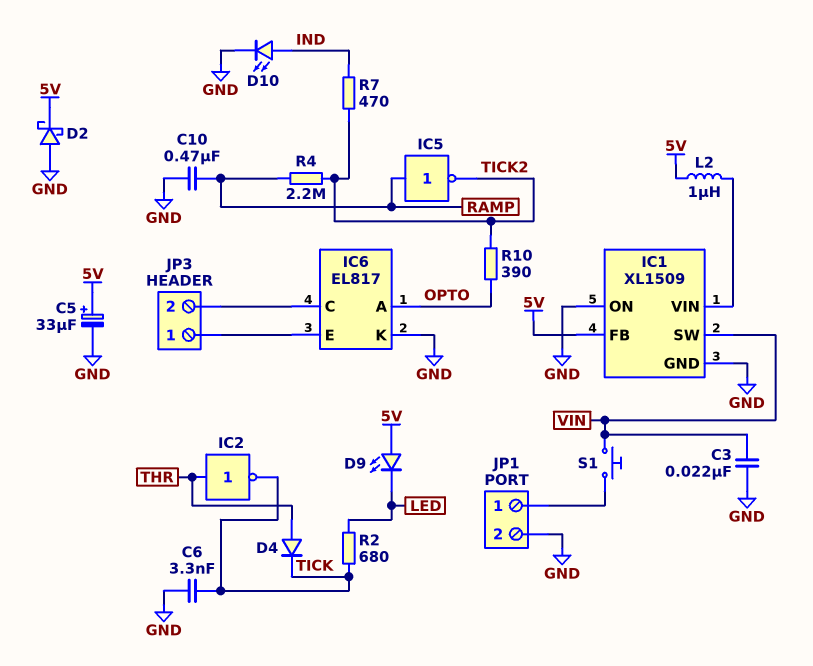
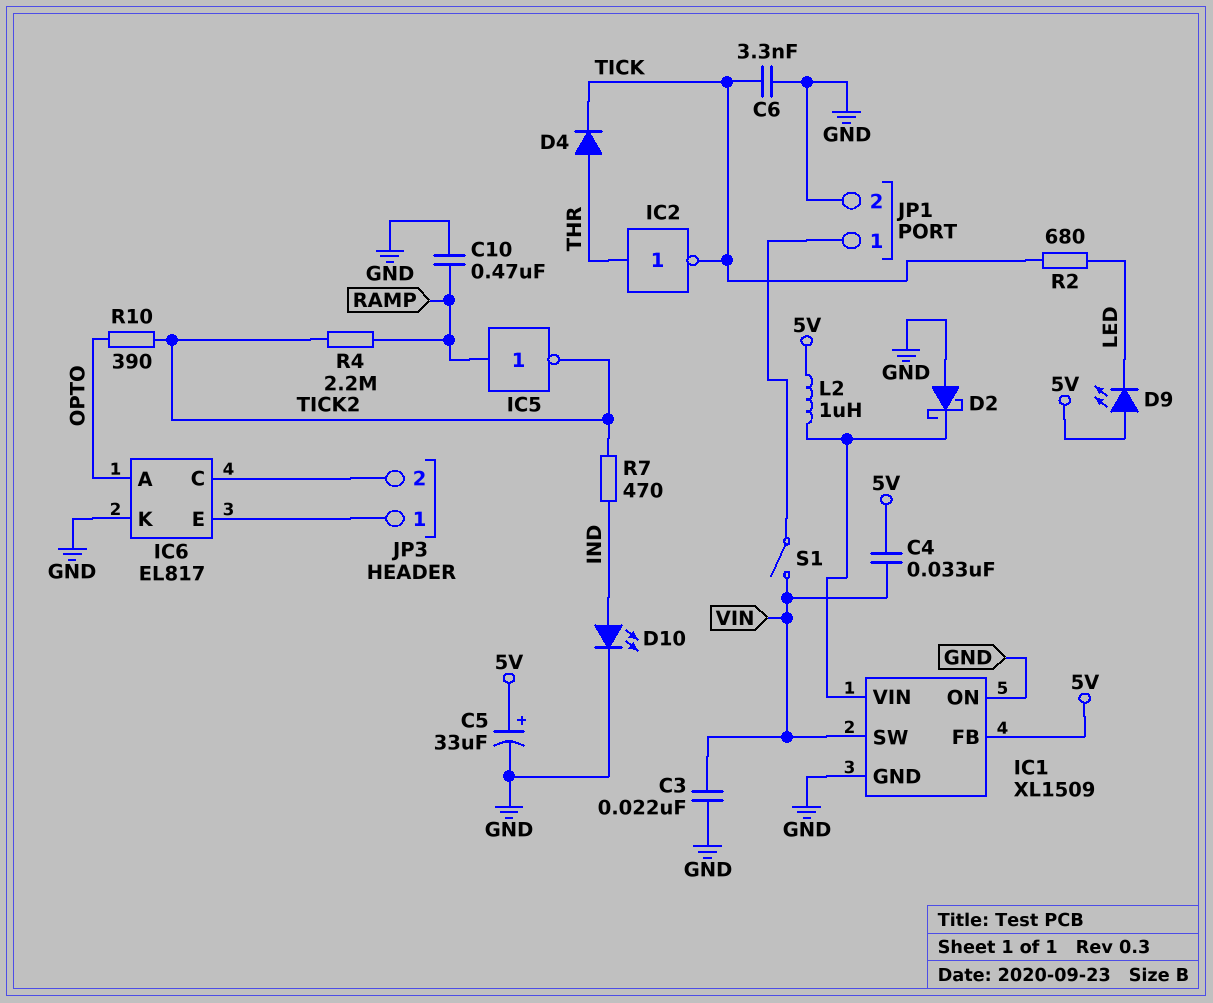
C4: none -> 33nF (5V, VIN)
D2: schottky (A GND, K 5V) -> schottky (A GND, K IC1/VIN)
S1: button (JP1/1, VIN) -> switch (JP1/1, VIN)

